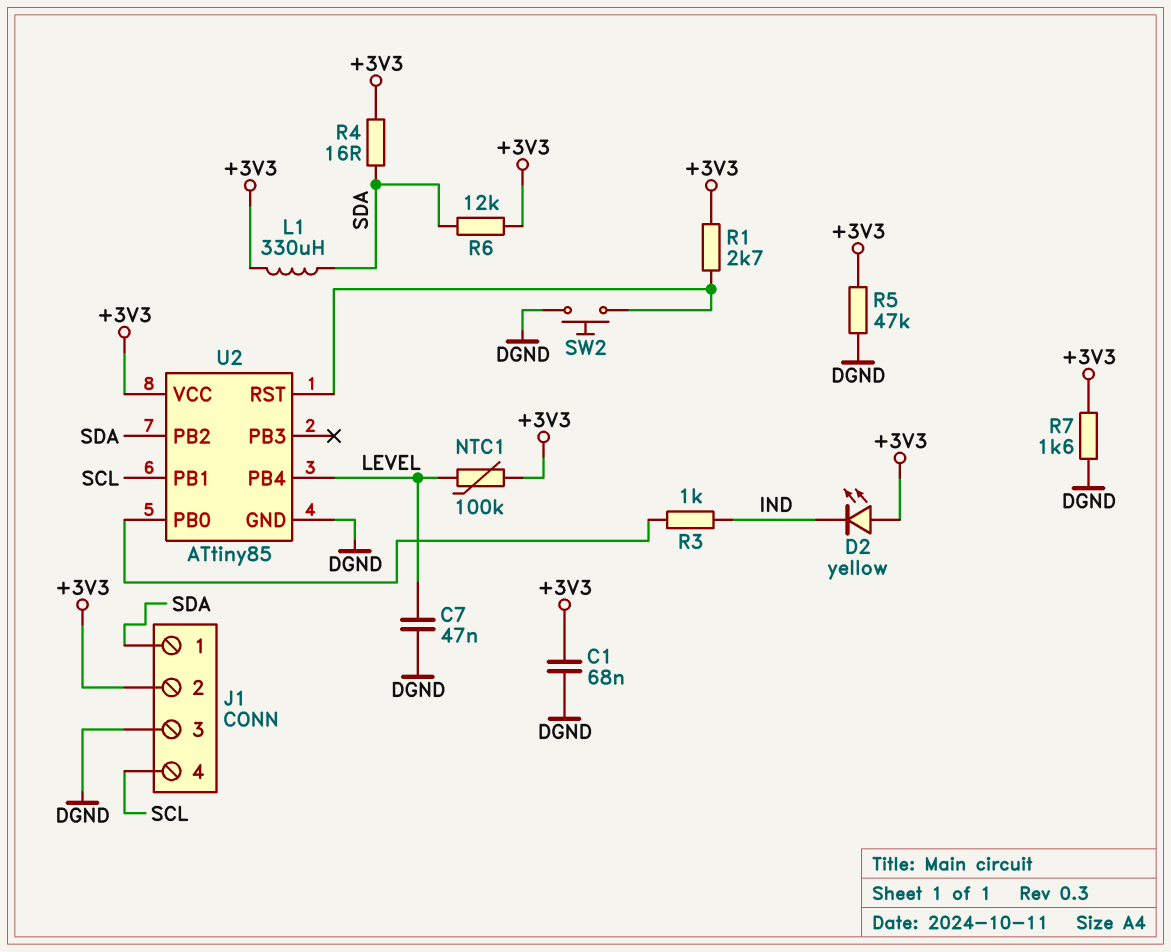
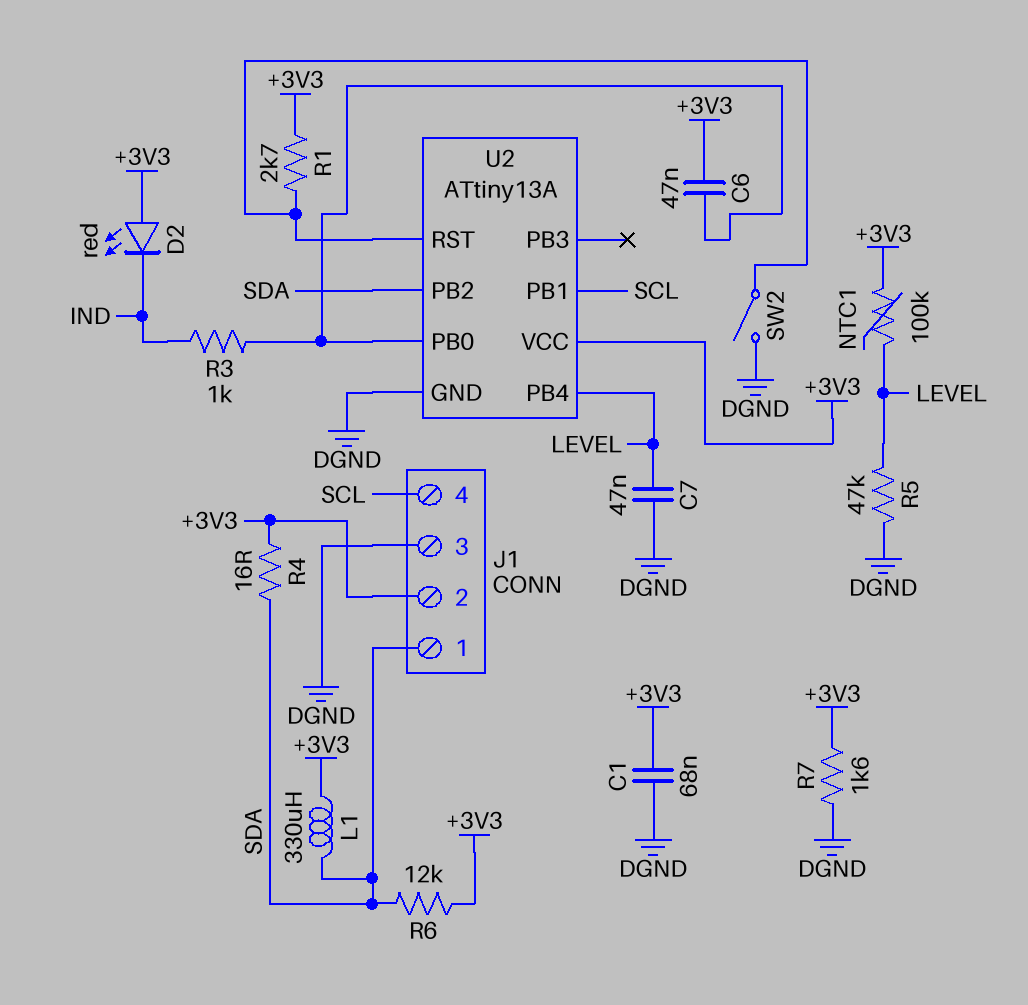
C6: none -> 47nF (+3V3, U2/PB0)
D2: LED yellow (A +3V3, K IND) -> LED red (A +3V3, K IND)
R5: 47k (+3V3, DGND) -> 47k (DGND, LEVEL)
SW2: button (DGND, U2/RST) -> switch (DGND, U2/RST)
U2: ATtiny85 -> ATtiny13A

